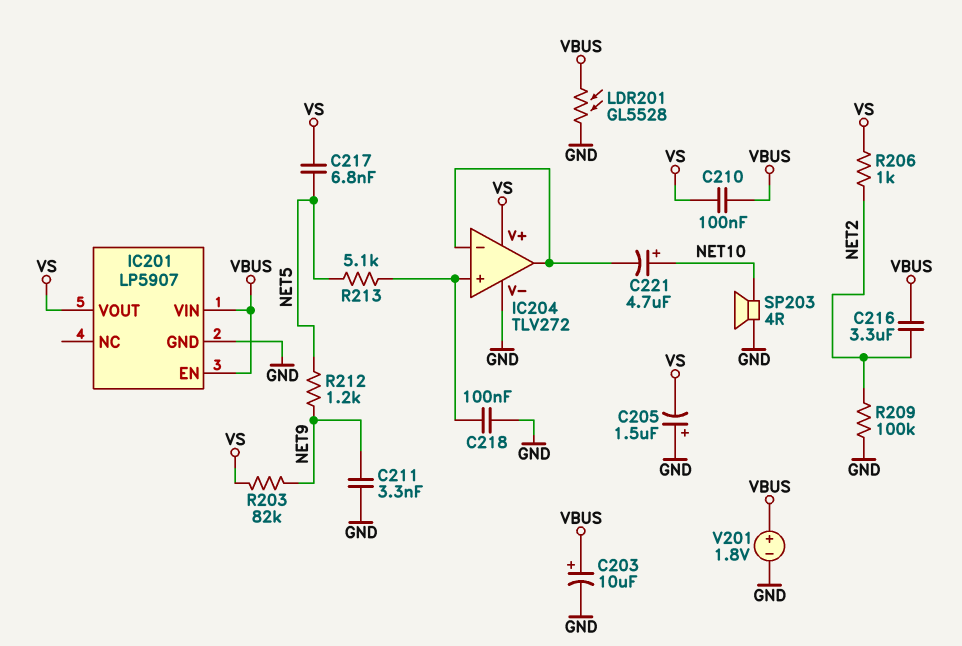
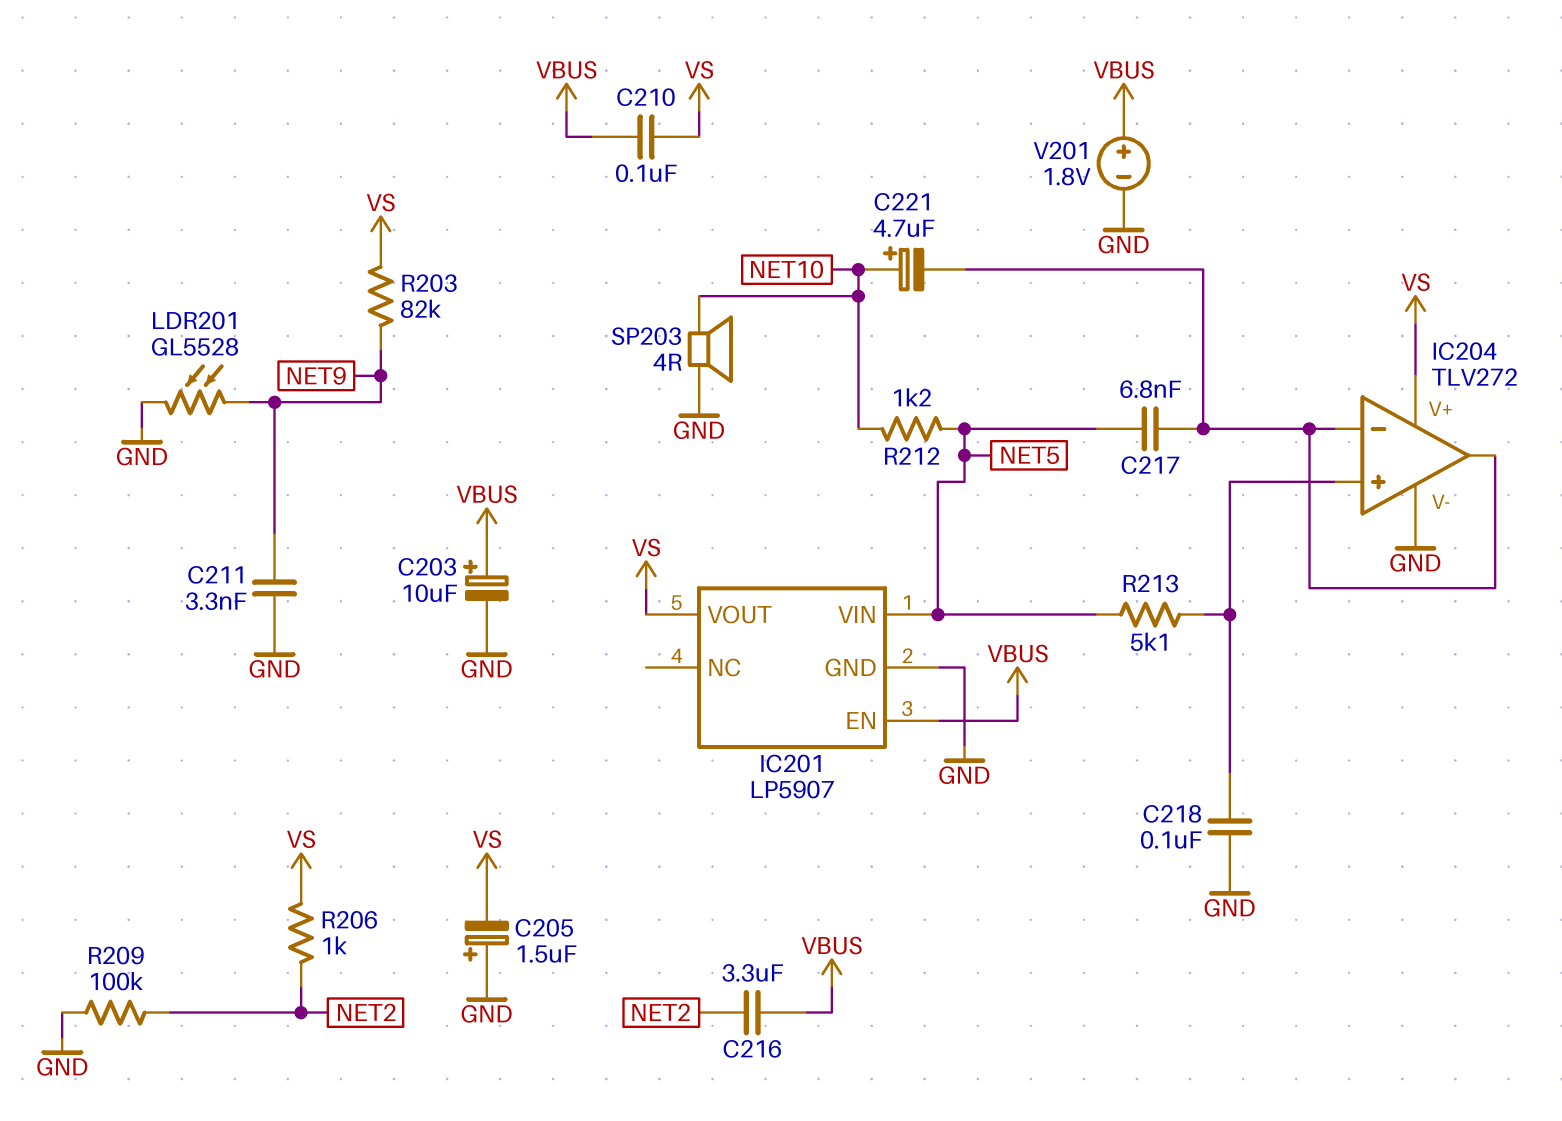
C217: 6.8nF (NET5, VS) -> 6.8nF (IC204/in-, NET5)
IC201 pin VIN: VBUS -> NET5
LDR201: GL5528 (GND, VBUS) -> GL5528 (GND, NET9)
R212: 1.2k (NET5, NET9) -> 1.2k (NET5, NET10)

